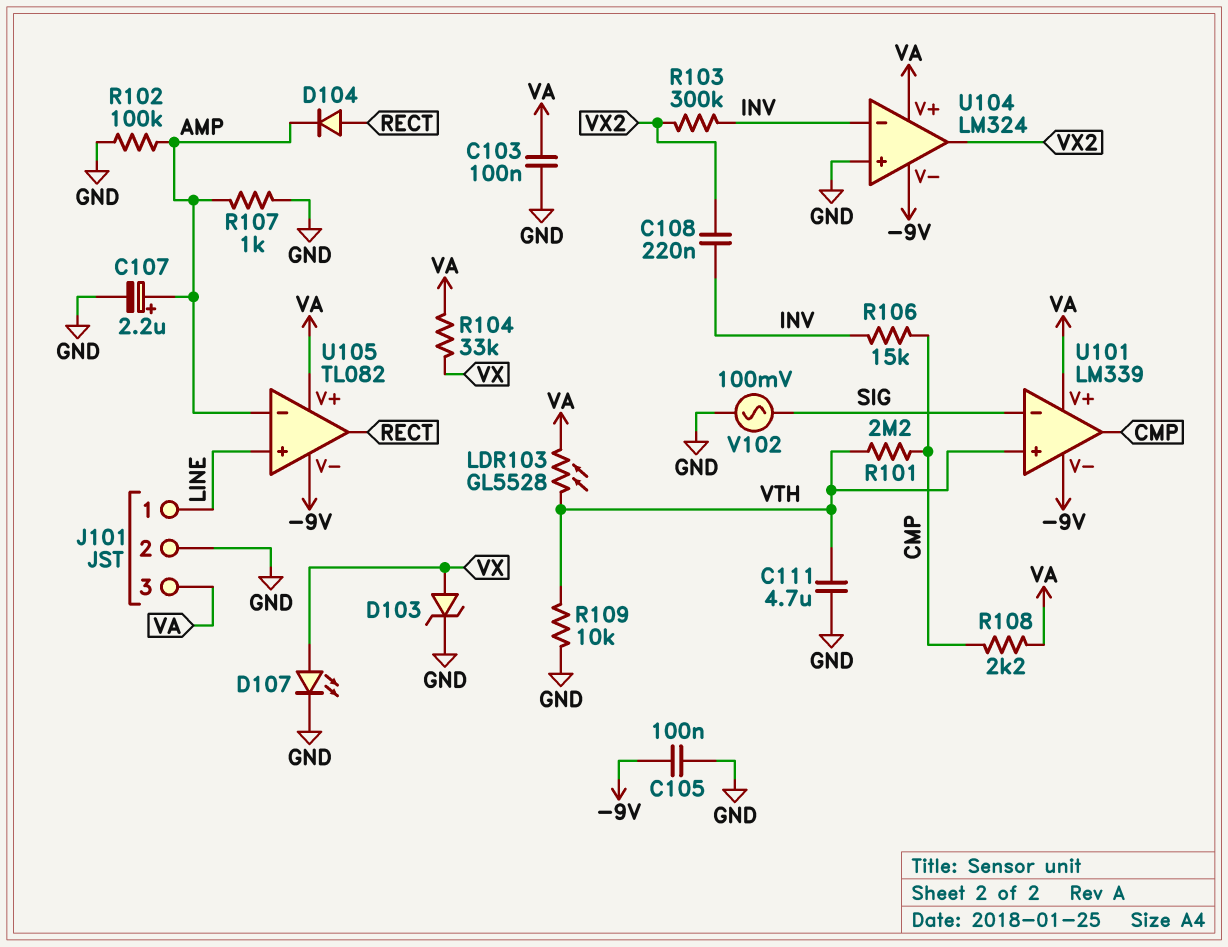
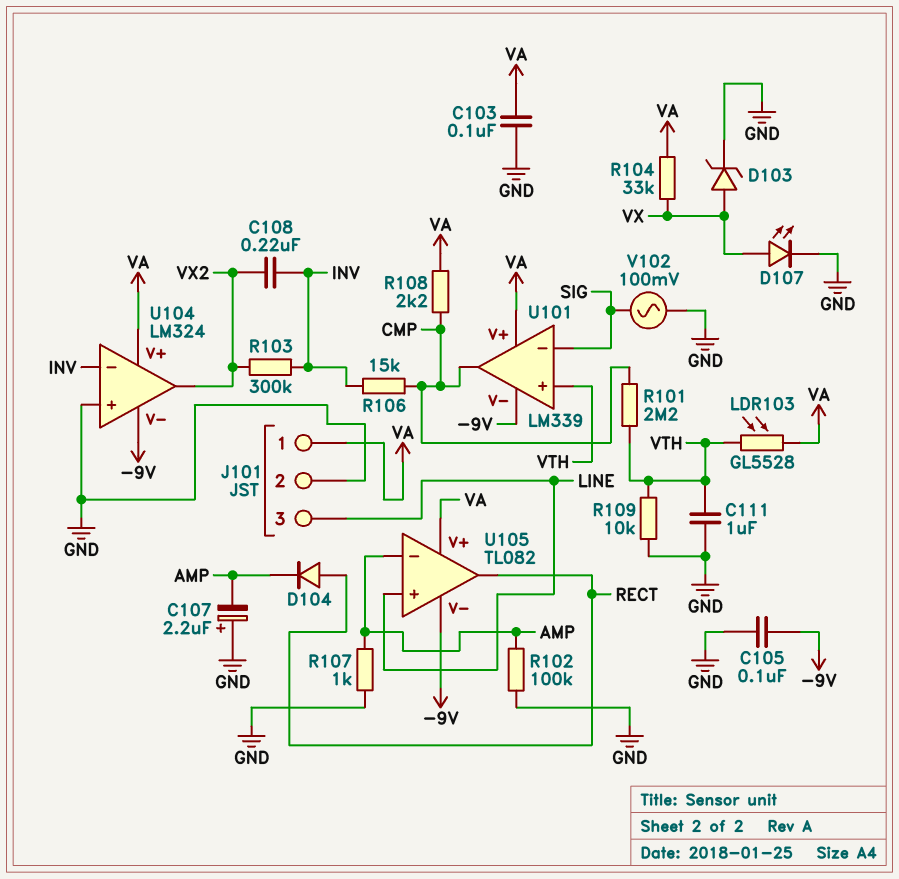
C107: 2.2uF (plus AMP, minus GND) -> 2.2uF (plus GND, minus AMP)
C111: 4.7uF (GND, VTH) -> 1uF (GND, VTH)
J101 pin 1: LINE -> VA
J101 pin 3: VA -> LINE

